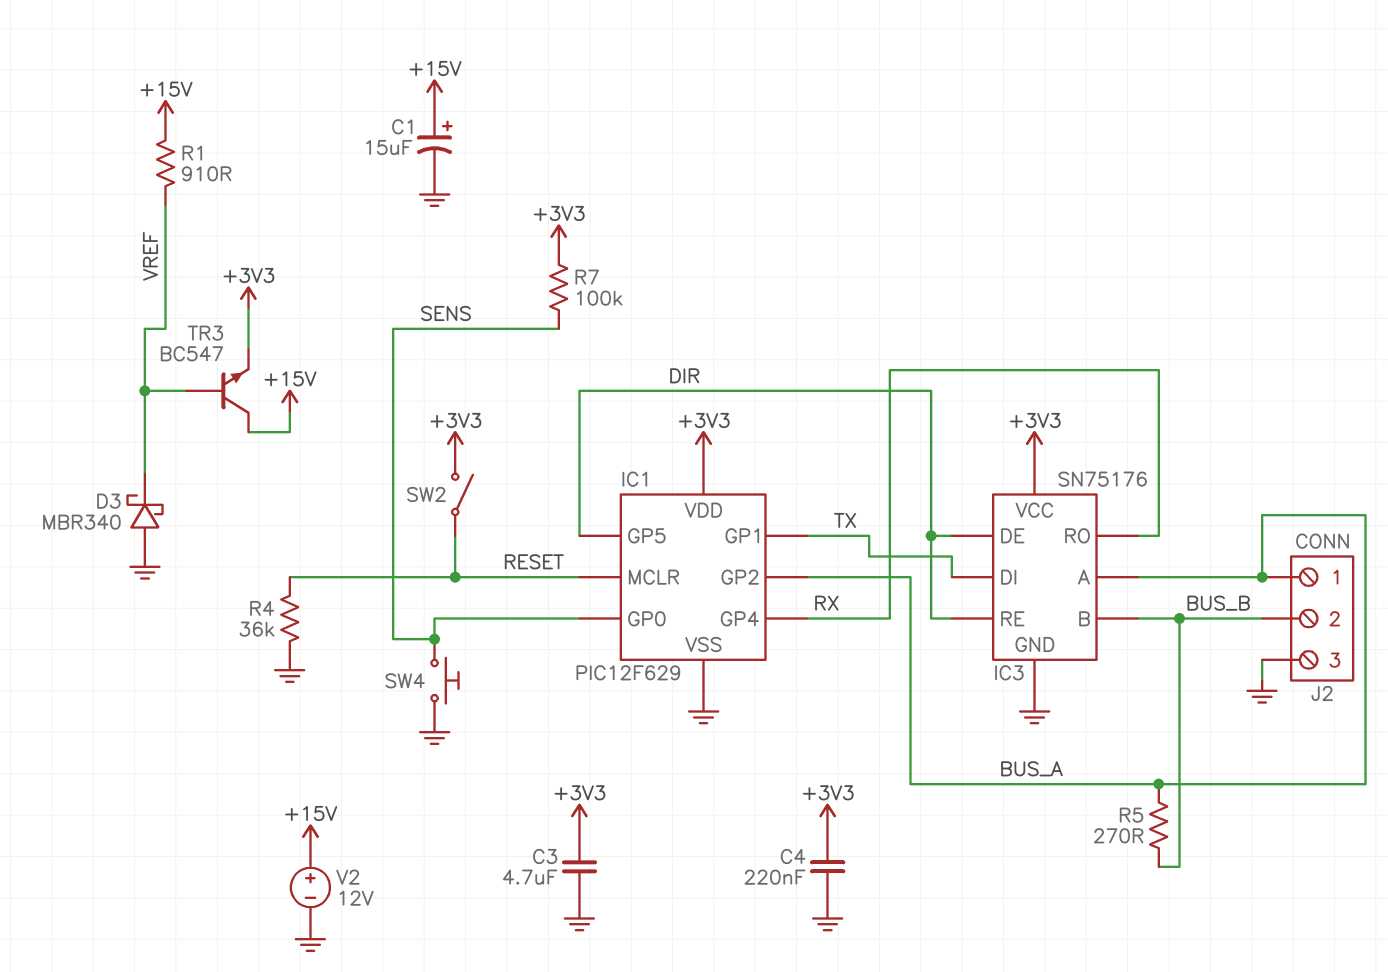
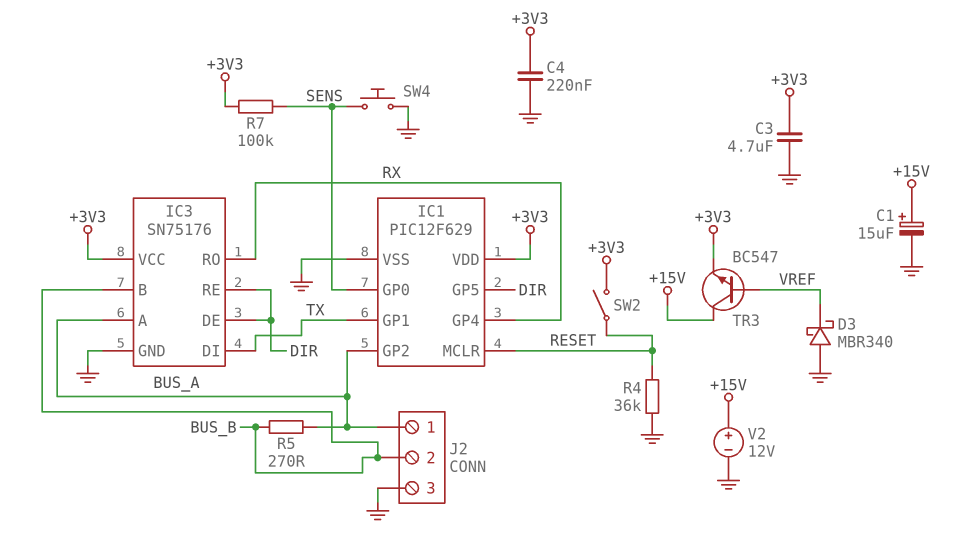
R1: 910 (+15V, VREF) -> none

